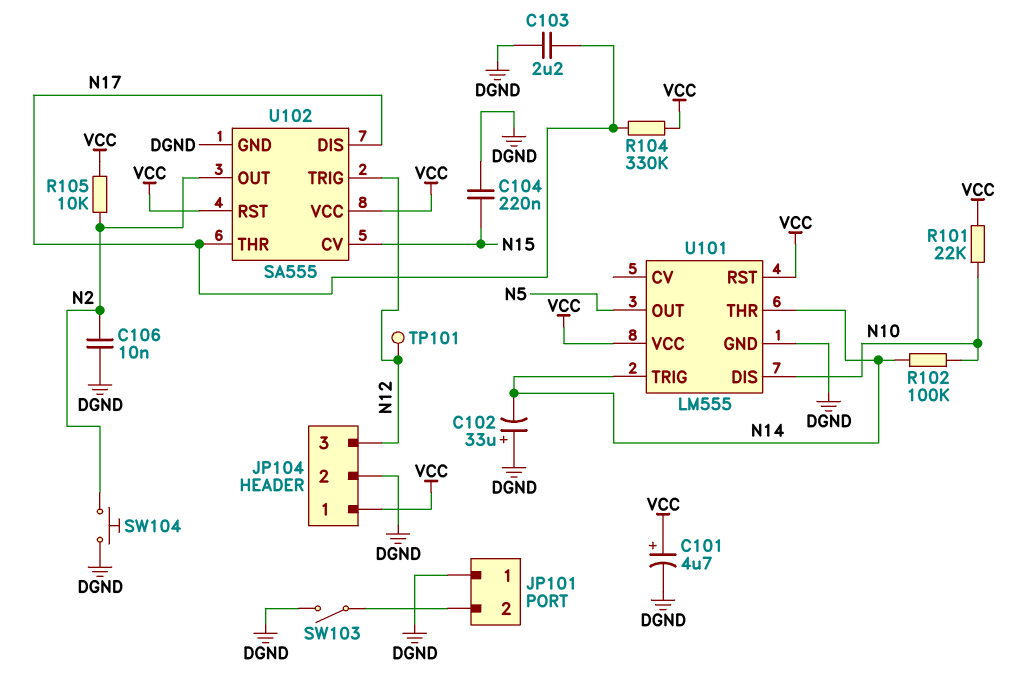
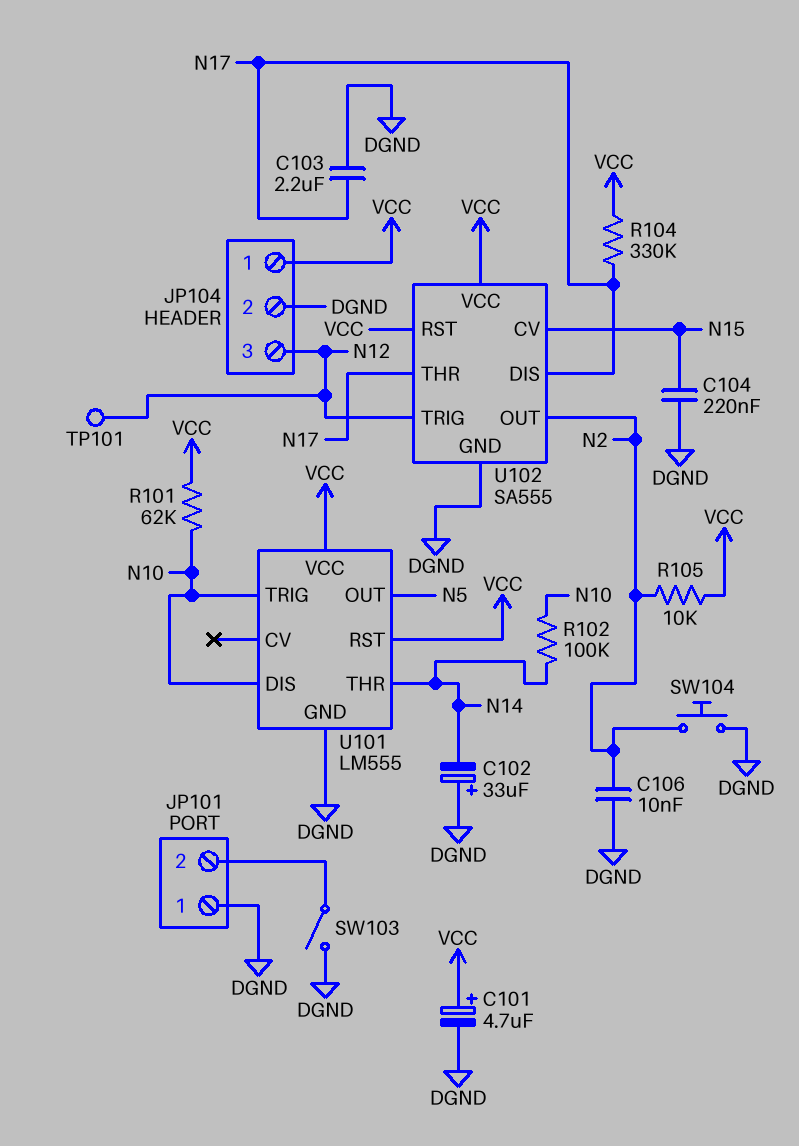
R101: 22k (N10, VCC) -> 62k (N10, VCC)
U101 pin TRIG: N14 -> N10

